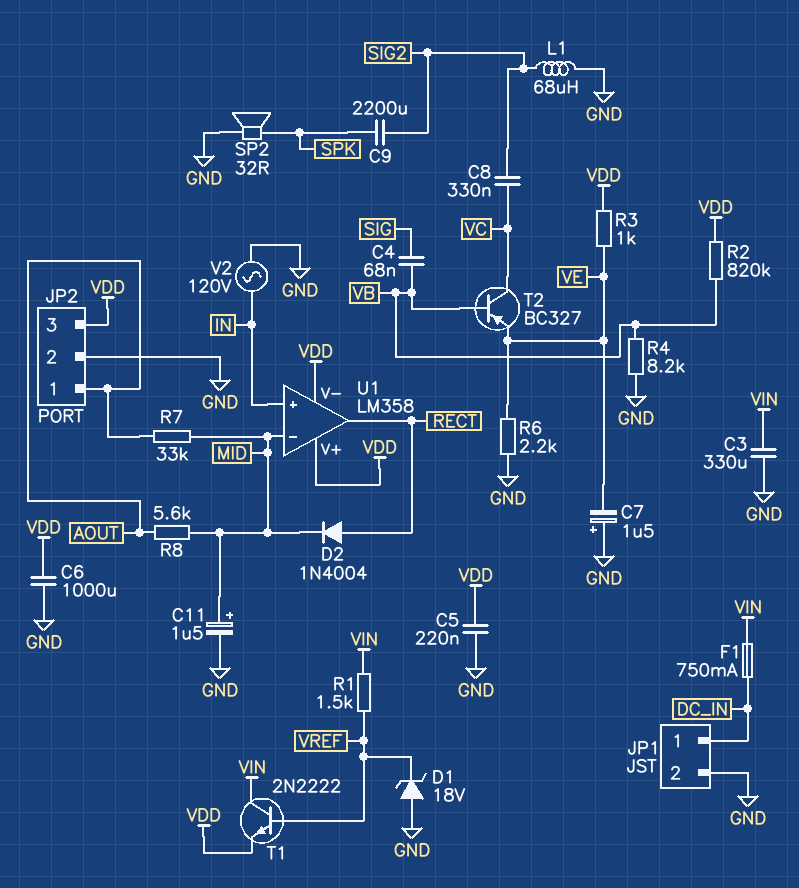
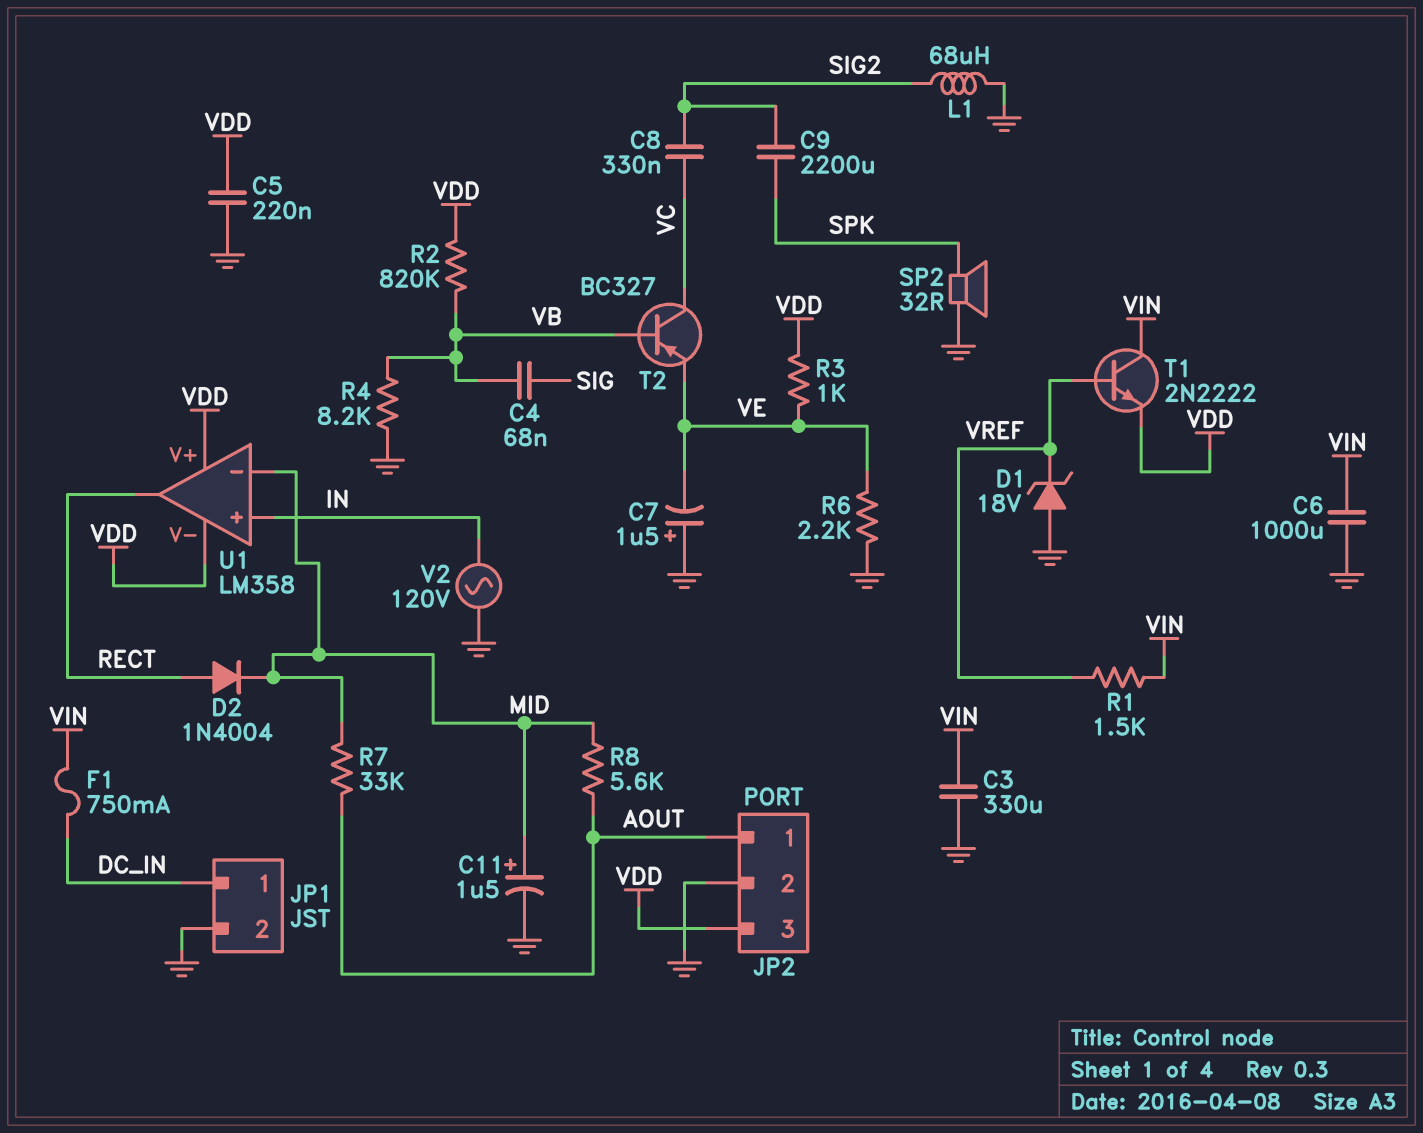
C6: 1000uF (GND, VDD) -> 1000uF (GND, VIN)

